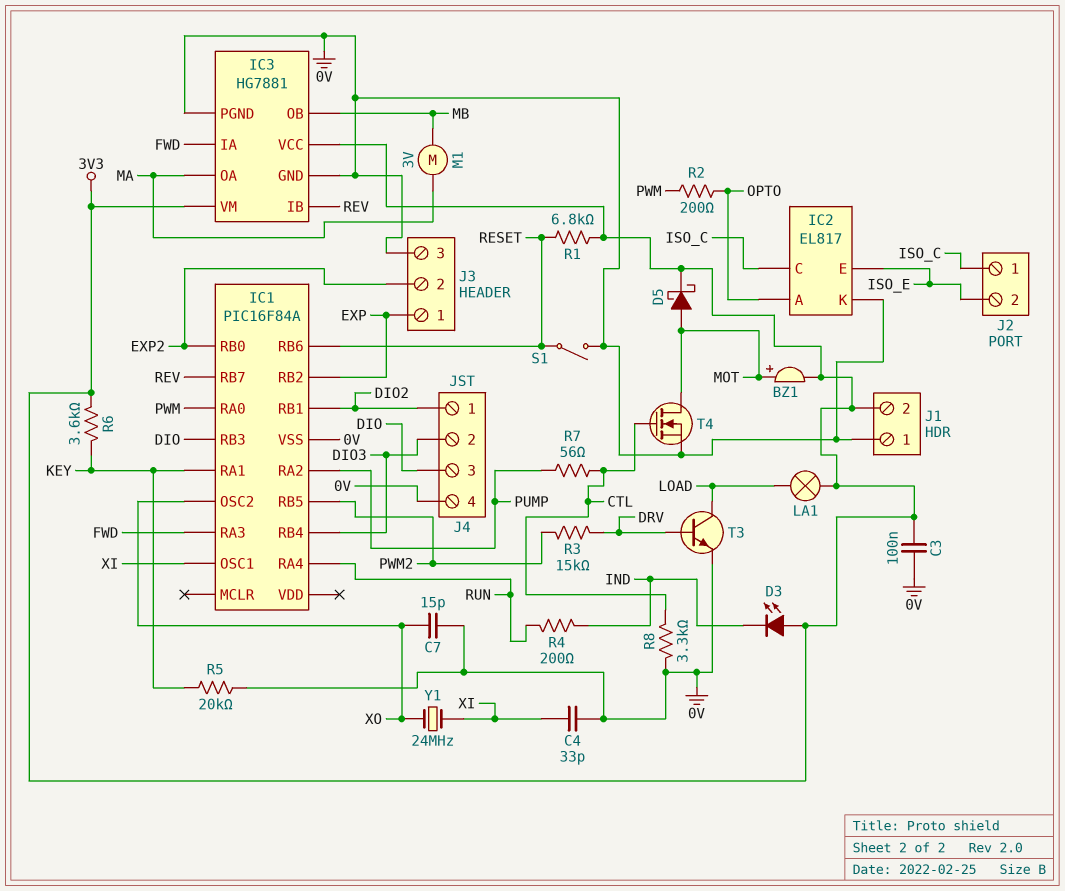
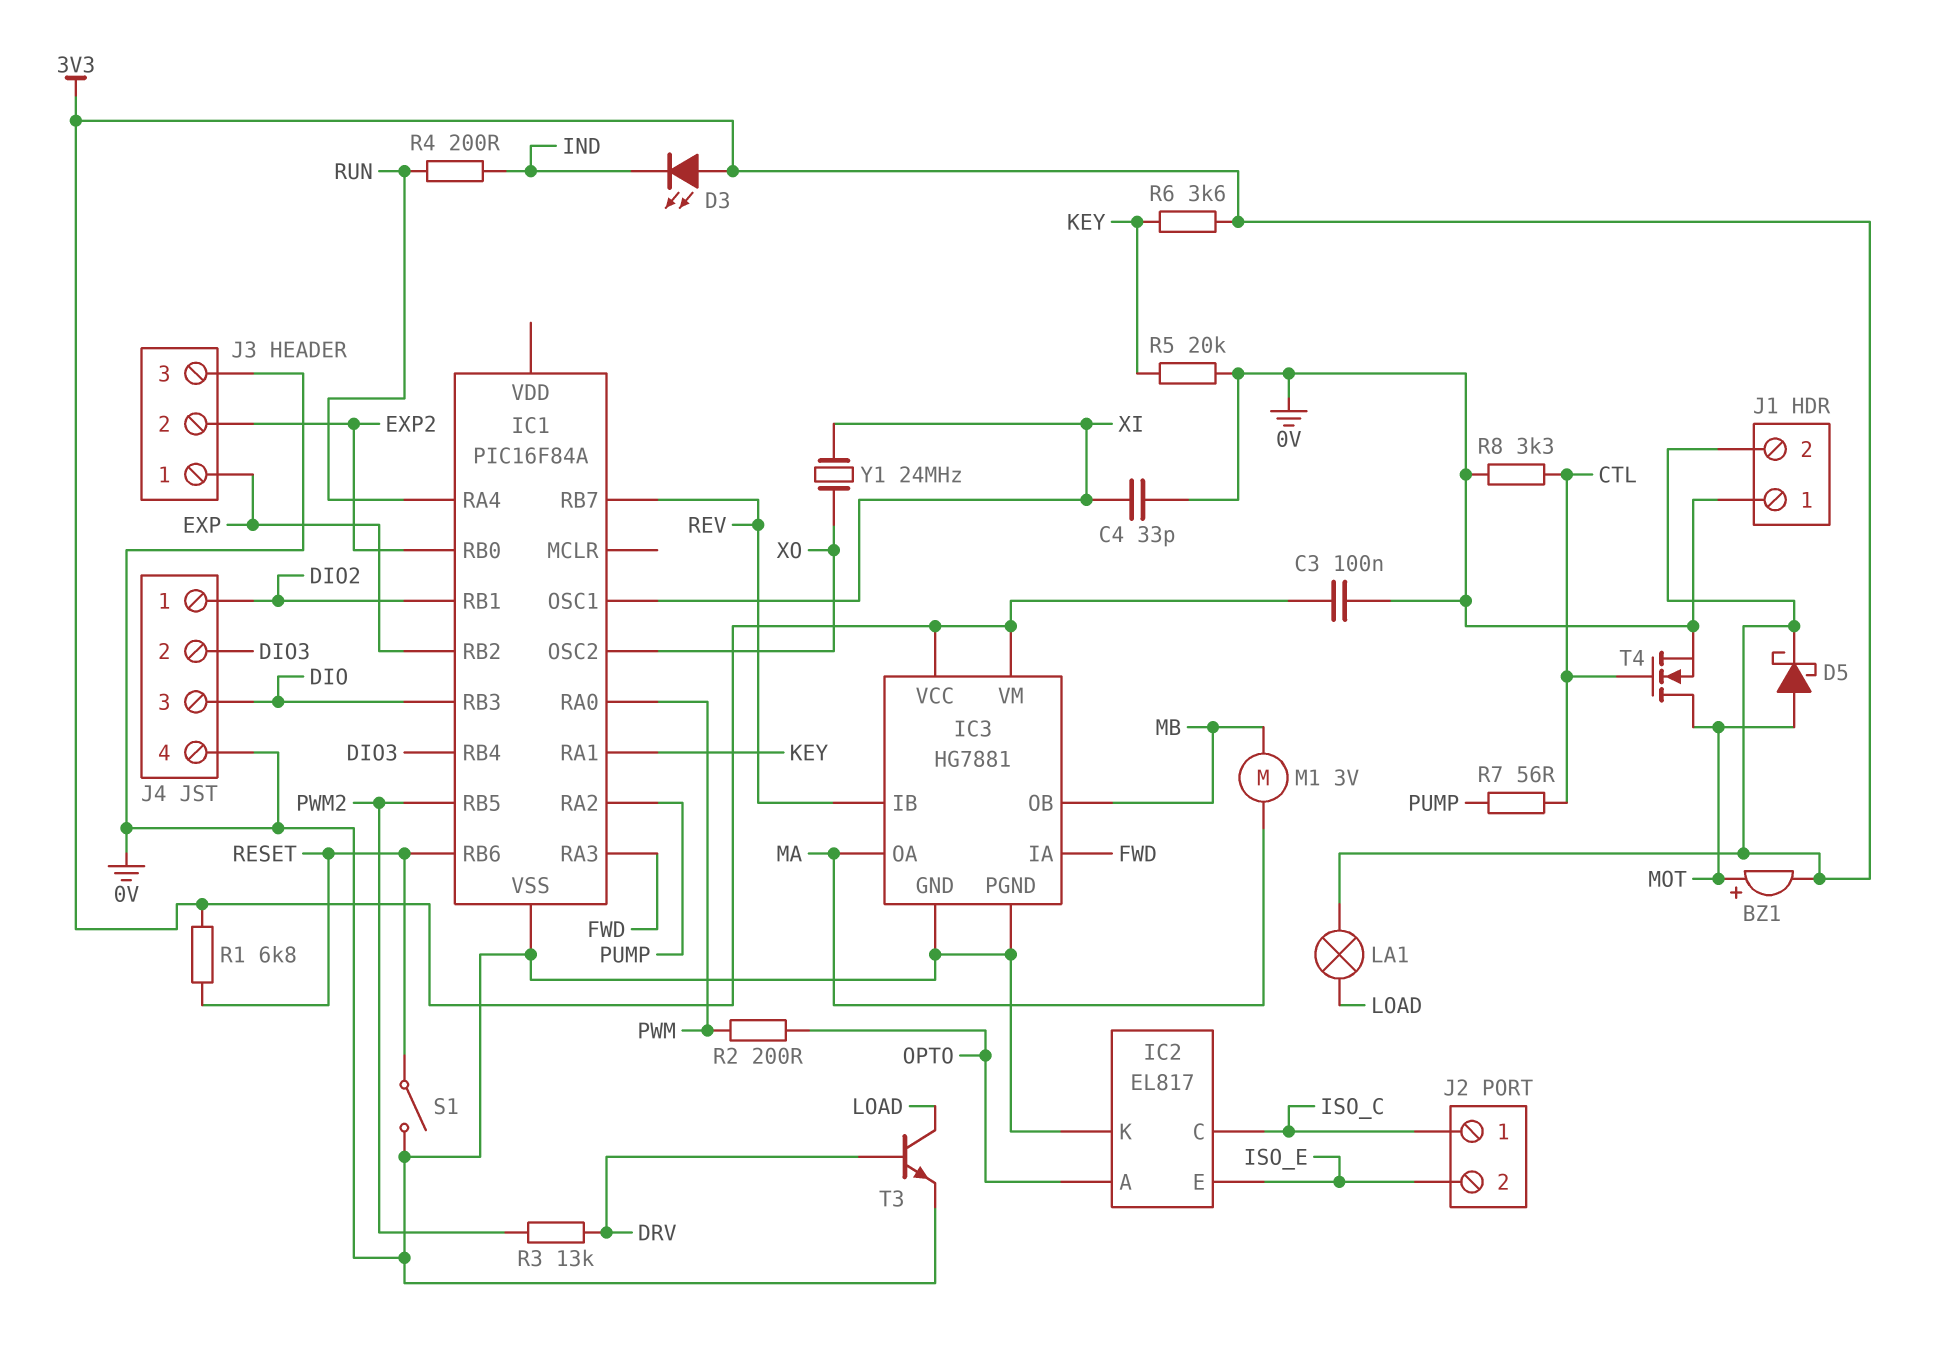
C7: 15pF (0V, XO) -> none
R3: 15k (DRV, PWM2) -> 13k (DRV, PWM2)

